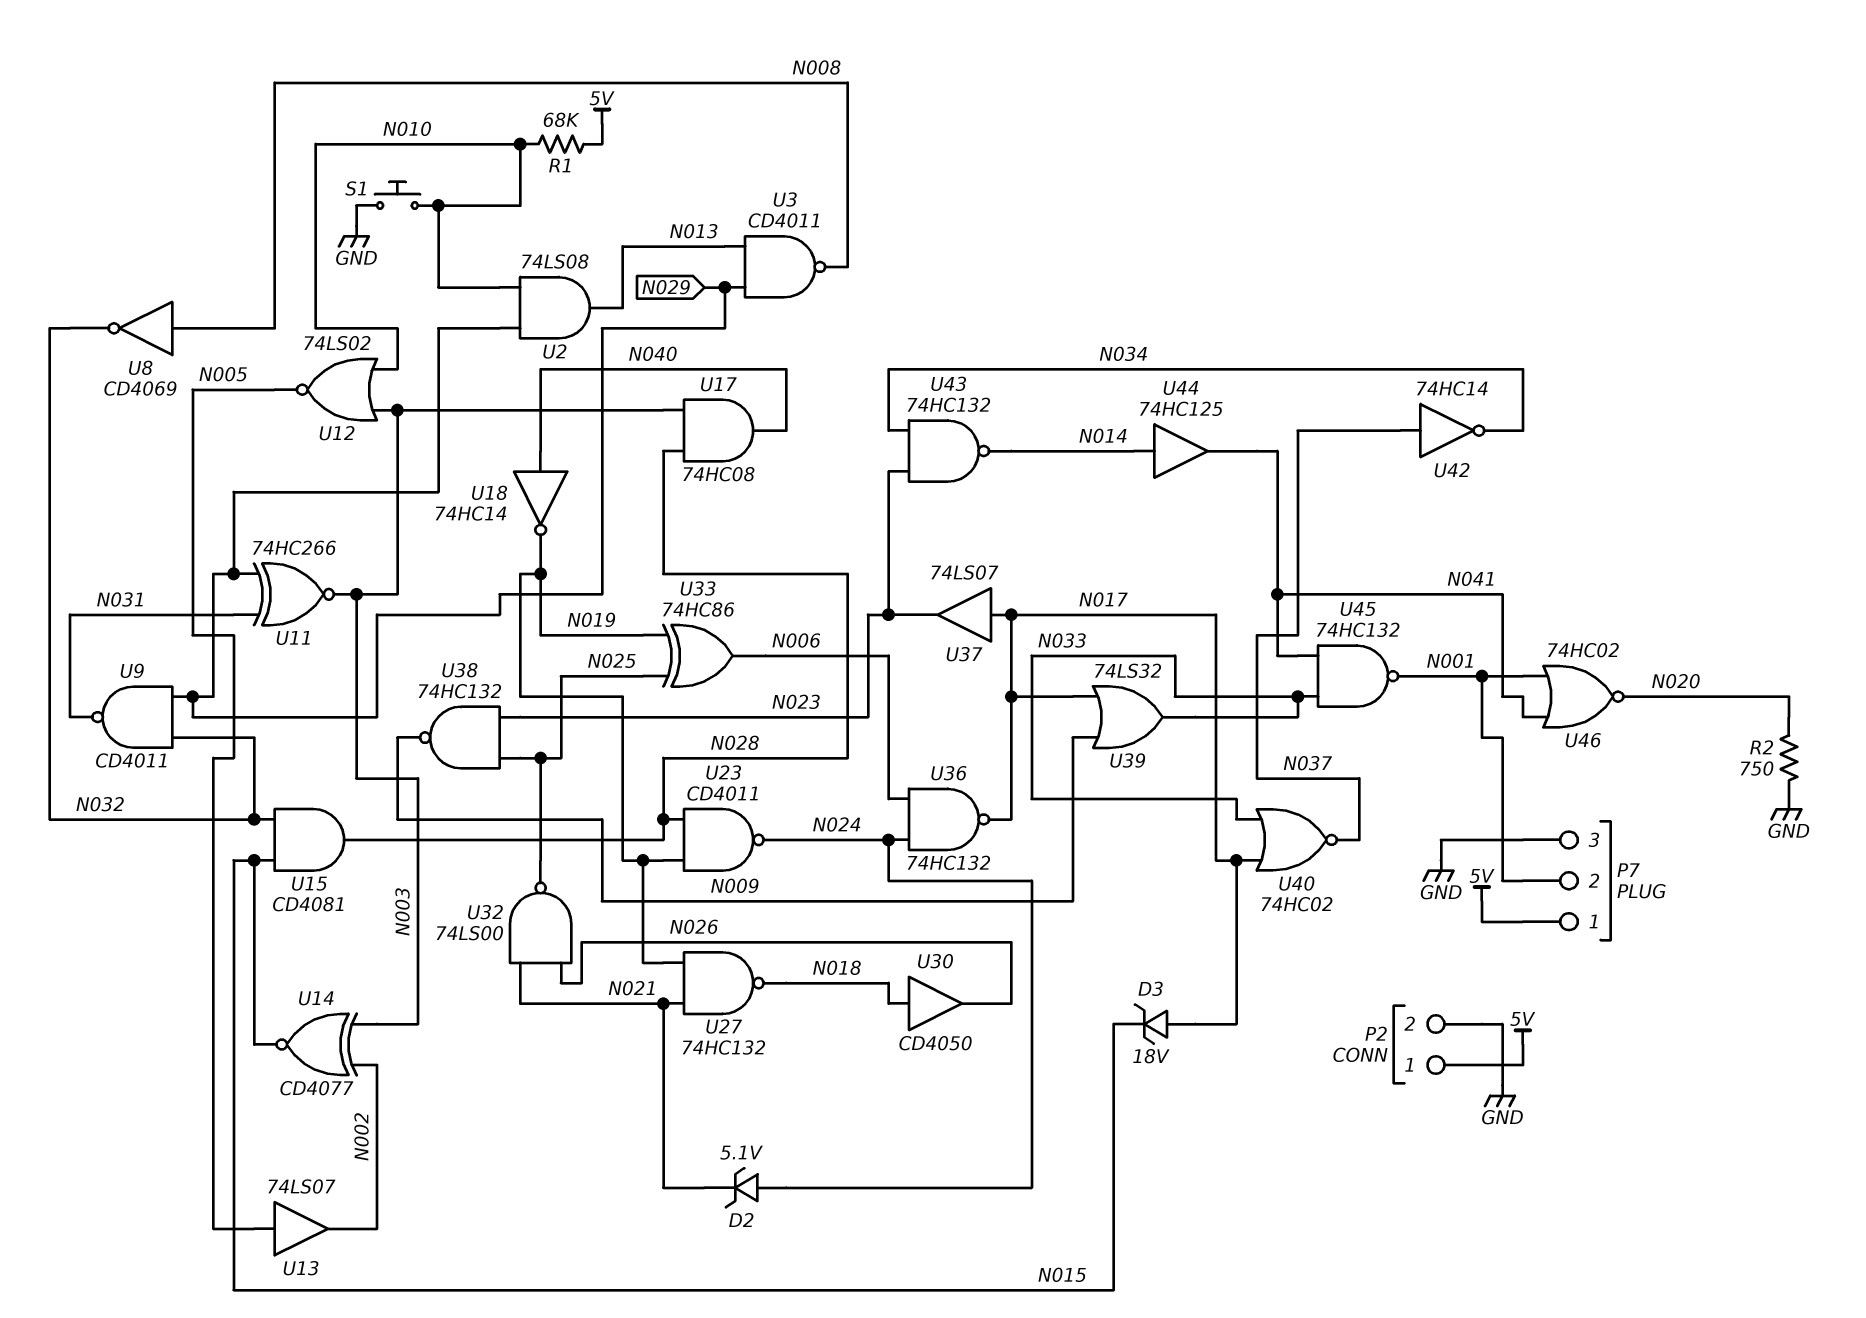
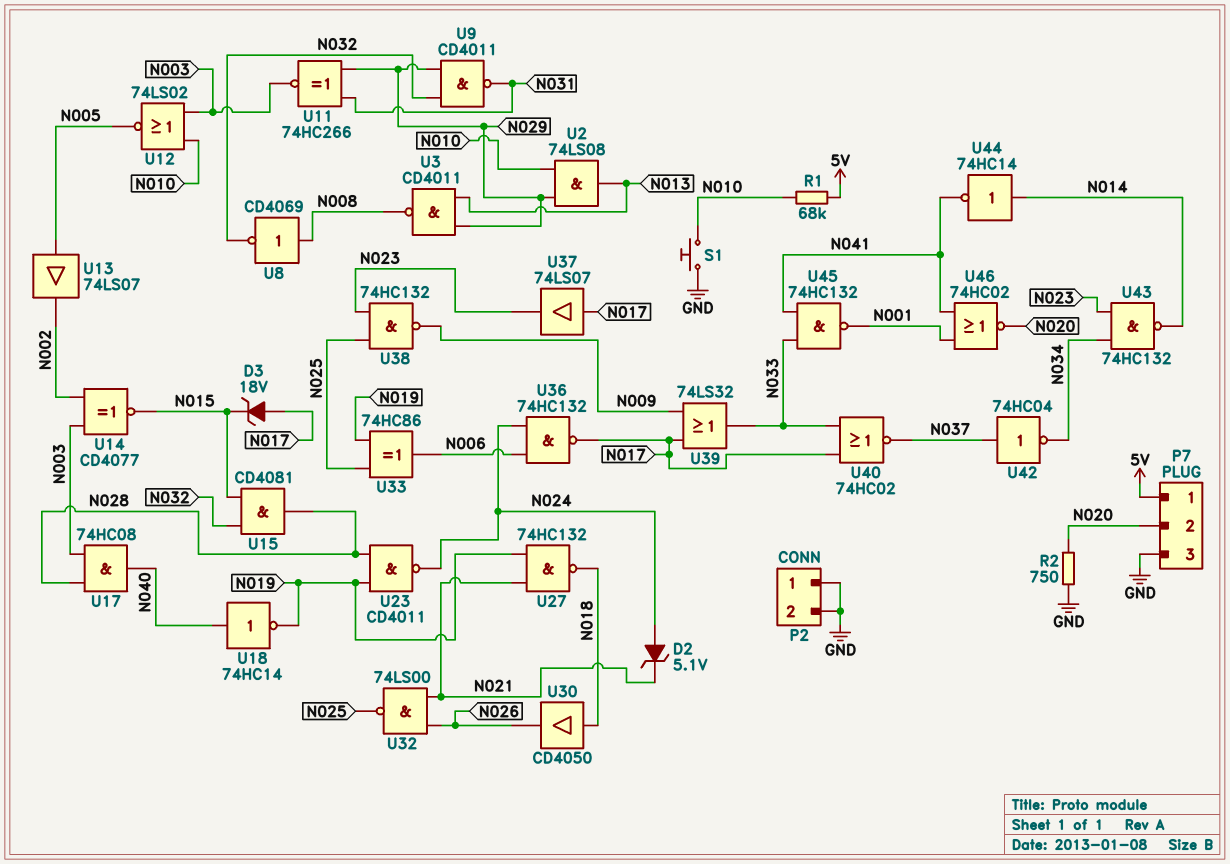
P2 pin 1: 5V -> GND
P7 pin 2: N001 -> N020
U42: NOT 74HC14 (in N037, out N034) -> NOT 74HC04 (in N037, out N034)
U44: buffer 74HC125 (in N014, out N041) -> NOT 74HC14 (in N014, out N041)

